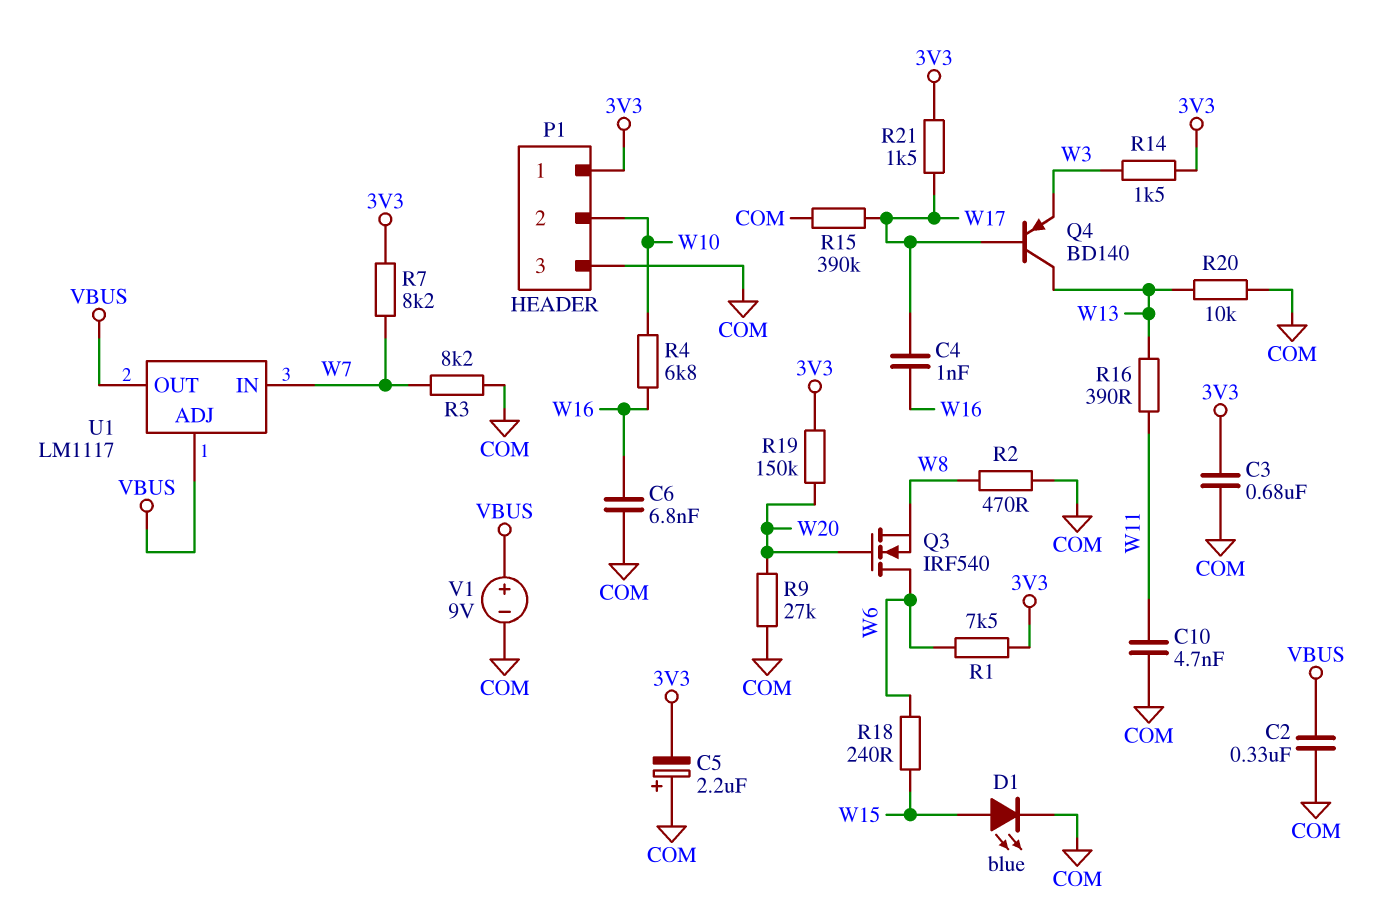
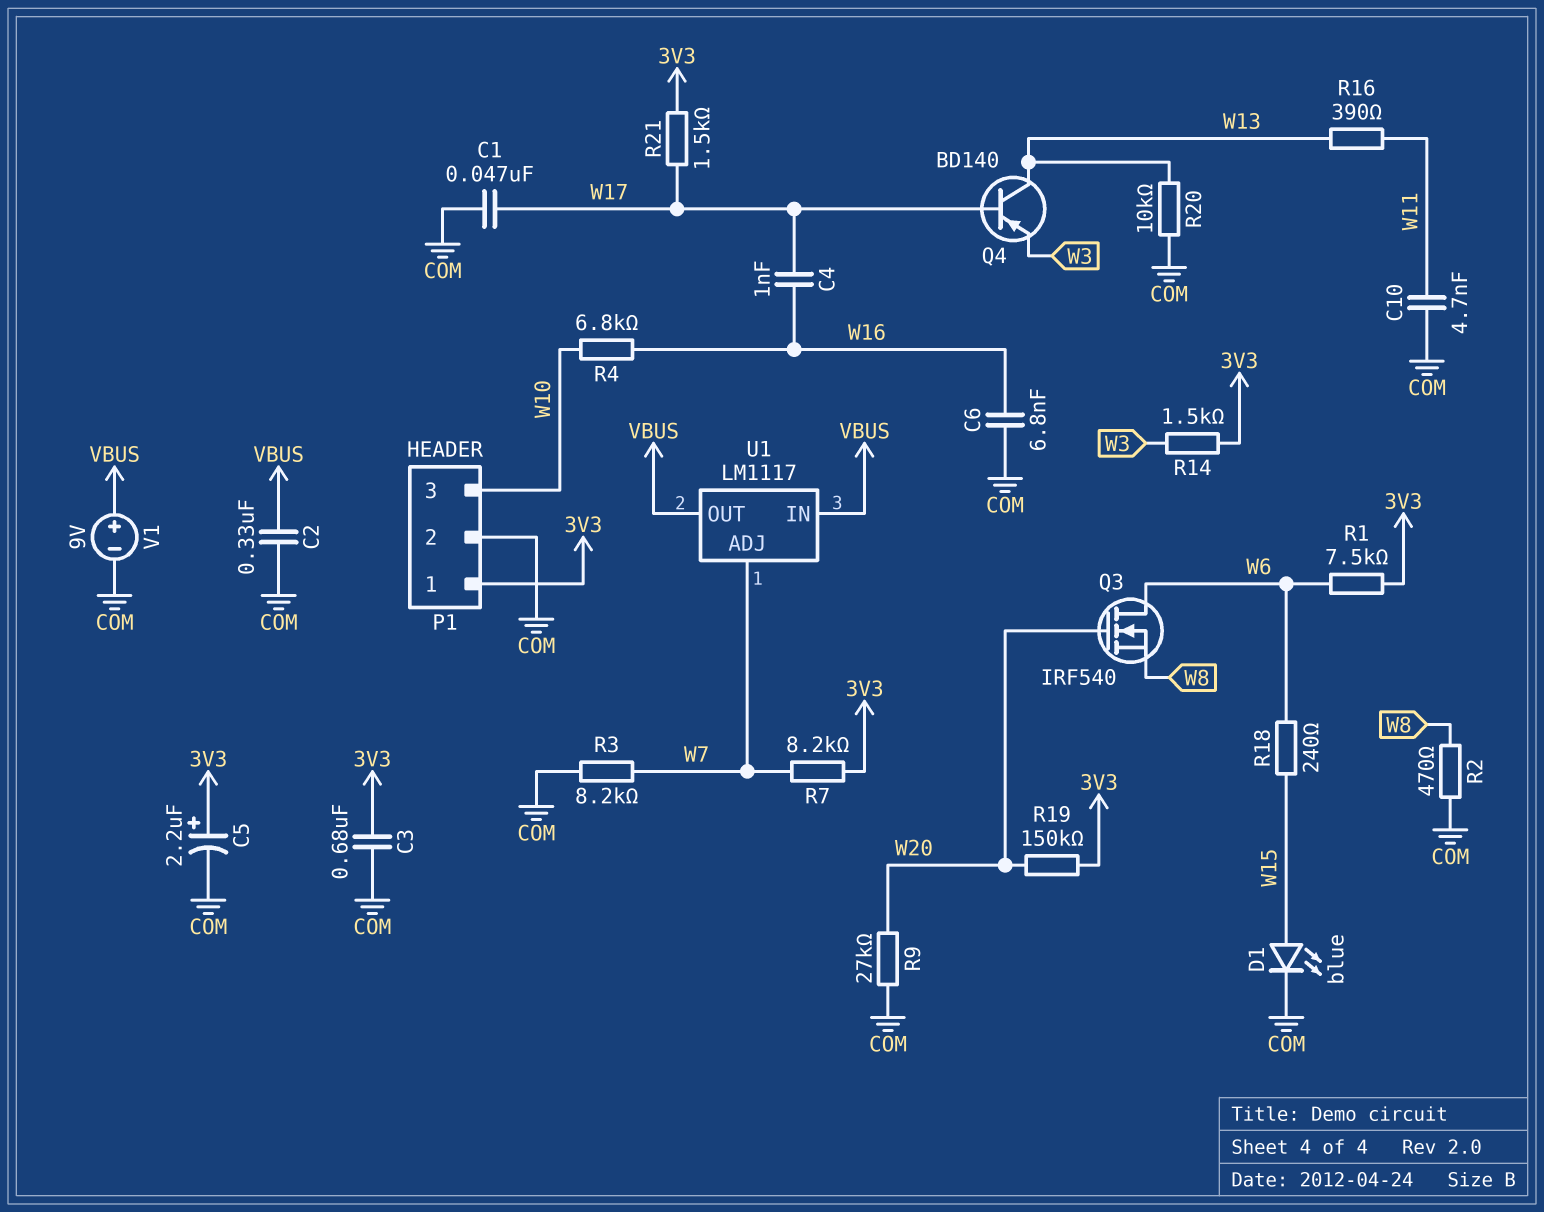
C1: none -> 47nF (COM, W17)
C5: 2.2uF (plus COM, minus 3V3) -> 2.2uF (plus 3V3, minus COM)
P1 pin 2: W10 -> COM
P1 pin 3: COM -> W10
R15: 390k (COM, W17) -> none
U1 pin ADJ: VBUS -> W7
U1 pin IN: W7 -> VBUS

